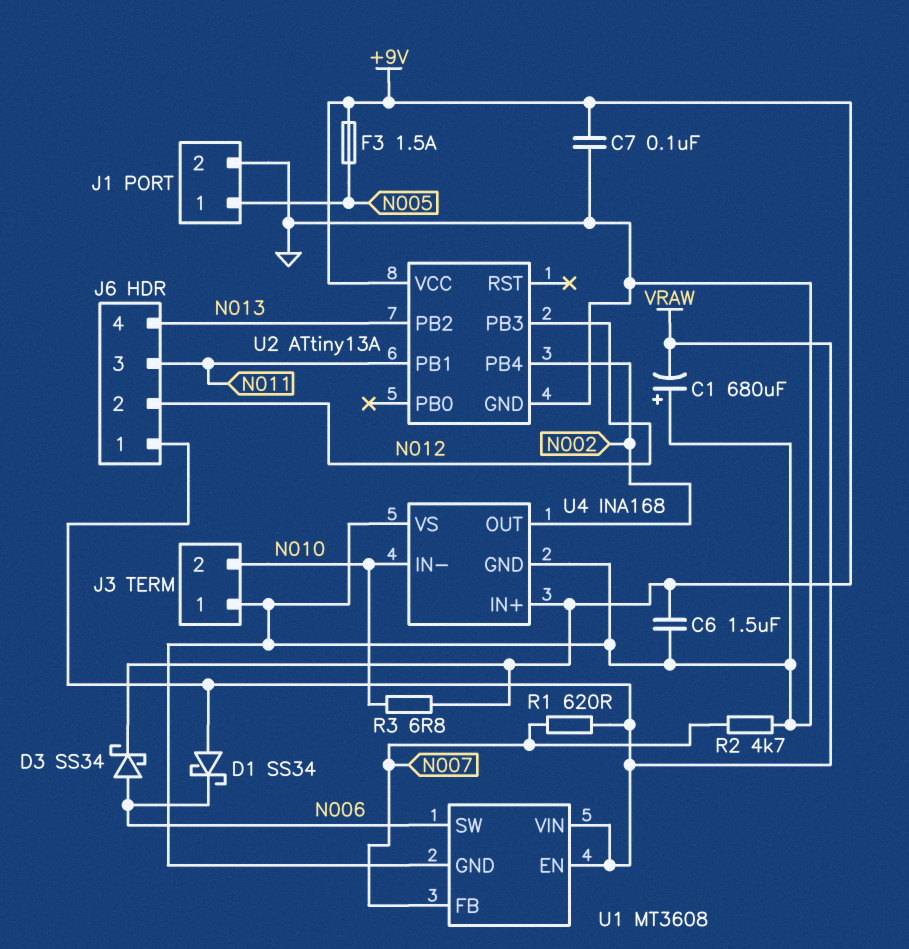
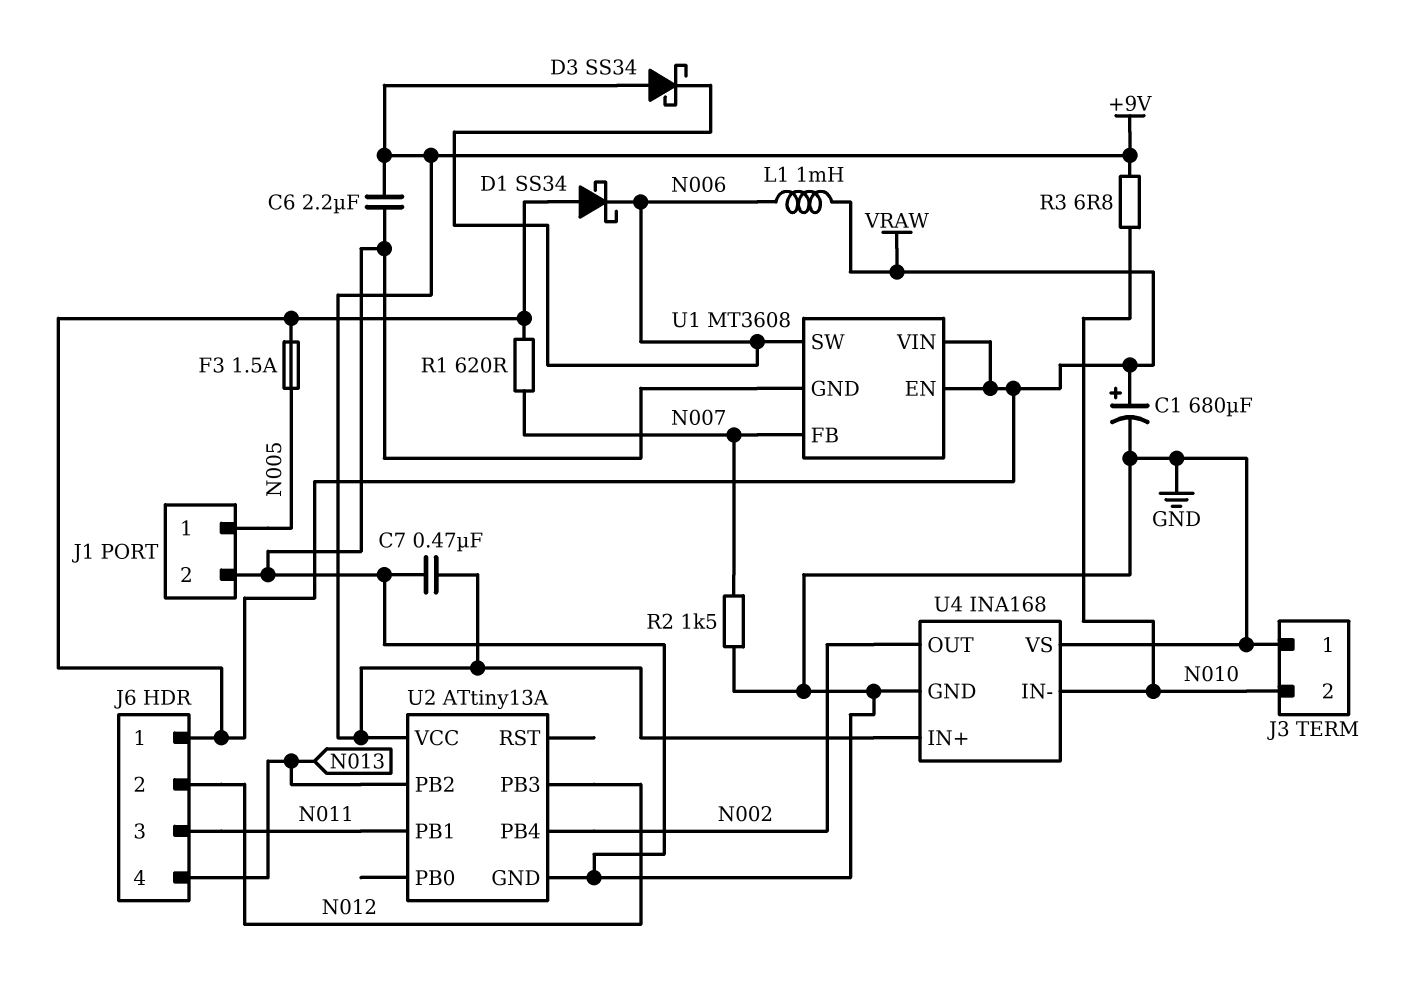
C1: 680uF (plus GND, minus VRAW) -> 680uF (plus VRAW, minus GND)
C6: 1.5uF (+9V, GND) -> 2.2uF (+9V, GND)
C7: 100nF (+9V, GND) -> 470nF (+9V, GND)
D3: schottky SS34 (A N006, K +9V) -> schottky SS34 (A +9V, K N006)
F3: 1.5A (+9V, N005) -> 1.5A (N005, VRAW)
L1: none -> 1mH (N006, VRAW)
R2: 4.7k (GND, N007) -> 1.5k (GND, N007)

